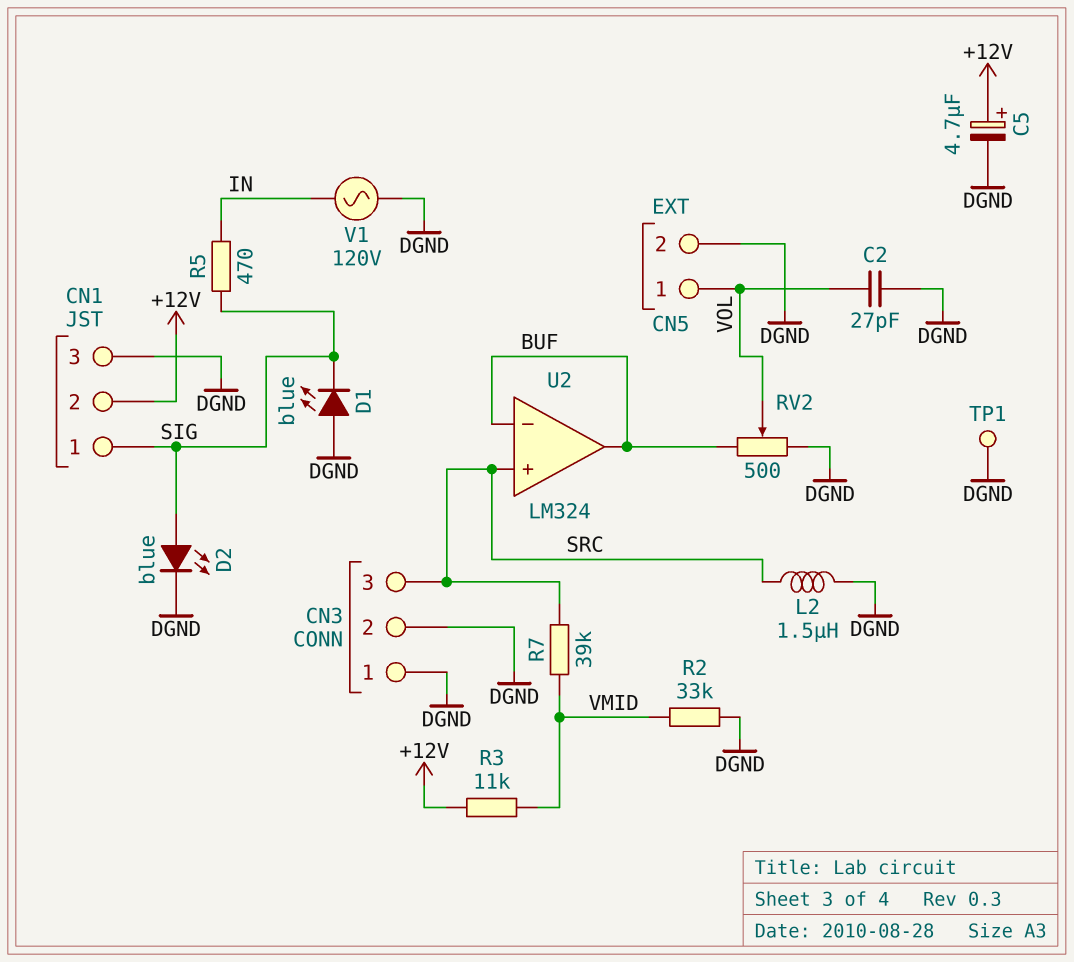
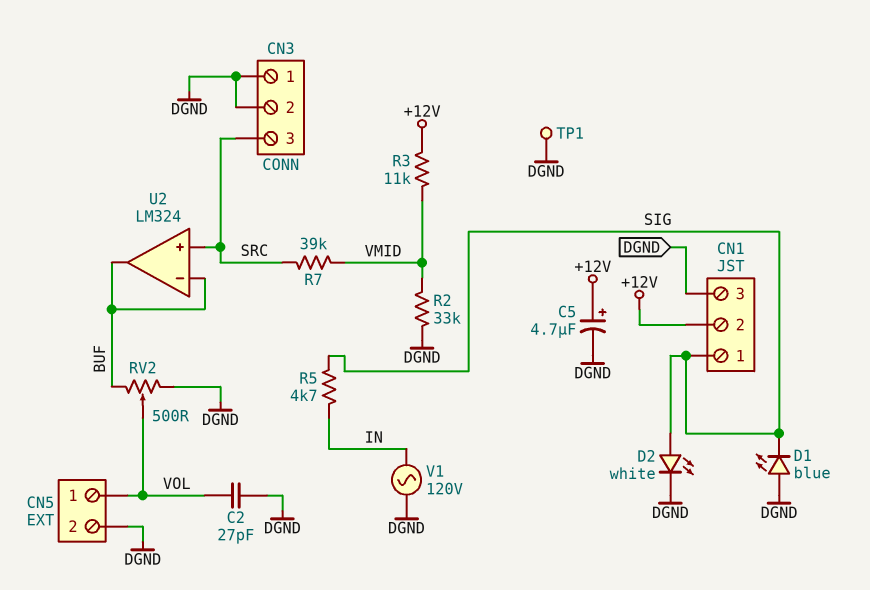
D2: LED blue (A SIG, K DGND) -> LED white (A SIG, K DGND)
L2: 1.5uH (DGND, SRC) -> none
R5: 470 (IN, SIG) -> 4.7k (IN, SIG)

